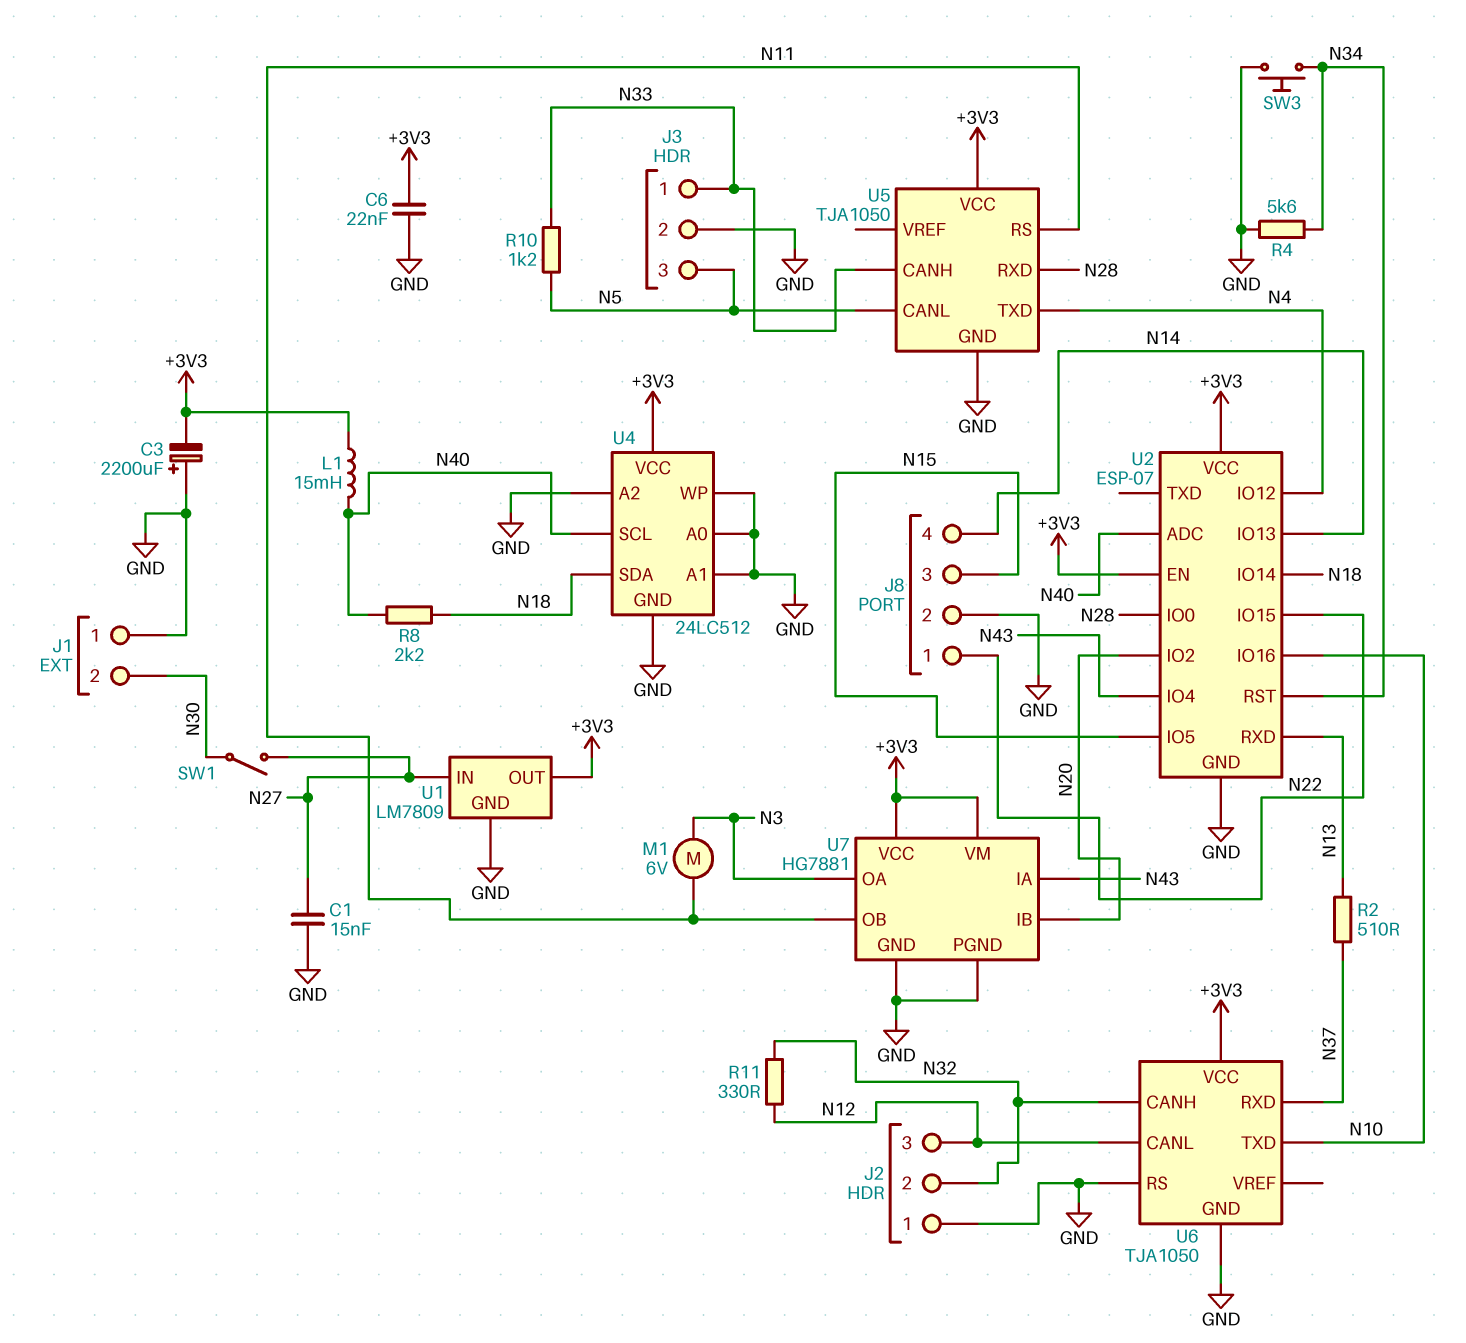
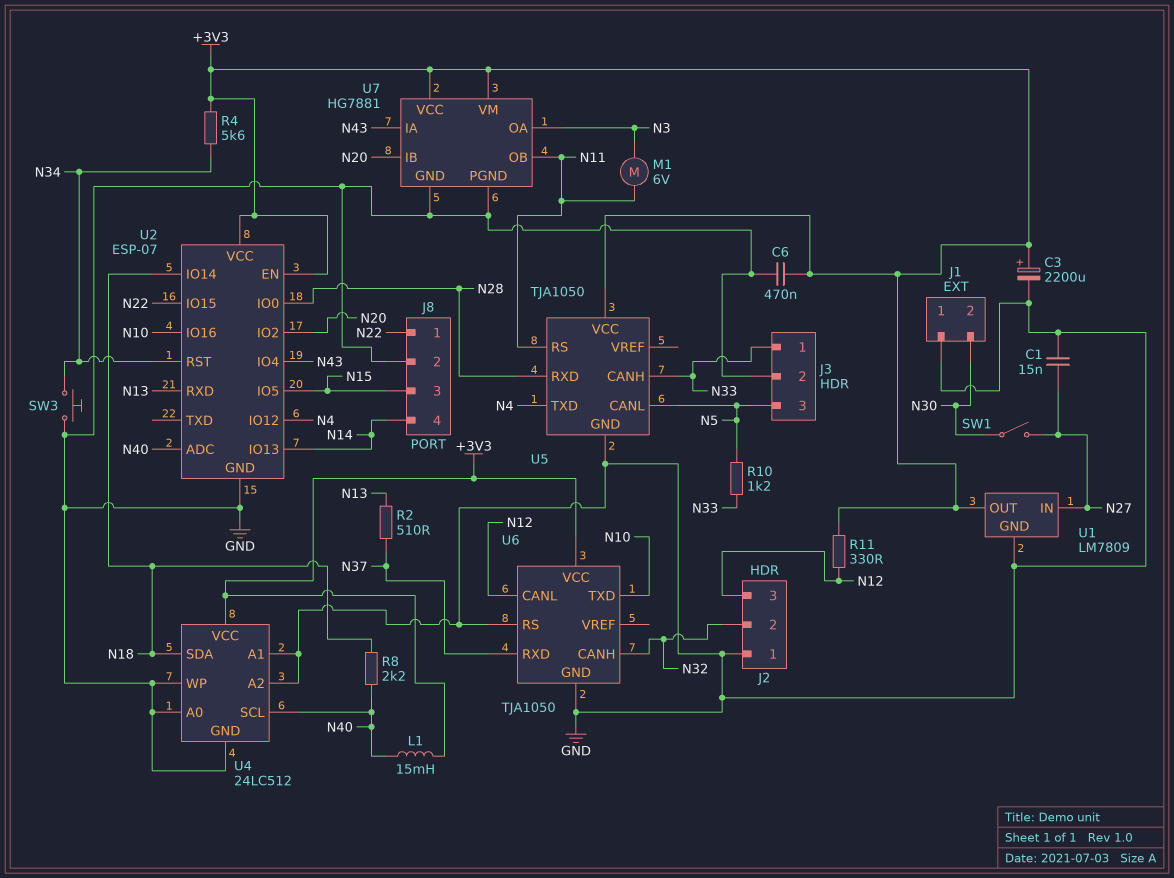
C3: 2200uF (plus GND, minus +3V3) -> 2200uF (plus +3V3, minus GND)
C6: 22nF (+3V3, GND) -> 470nF (+3V3, GND)
R4: 5.6k (GND, N34) -> 5.6k (+3V3, N34)
R11: 330 (N12, N32) -> 330 (+3V3, N12)

